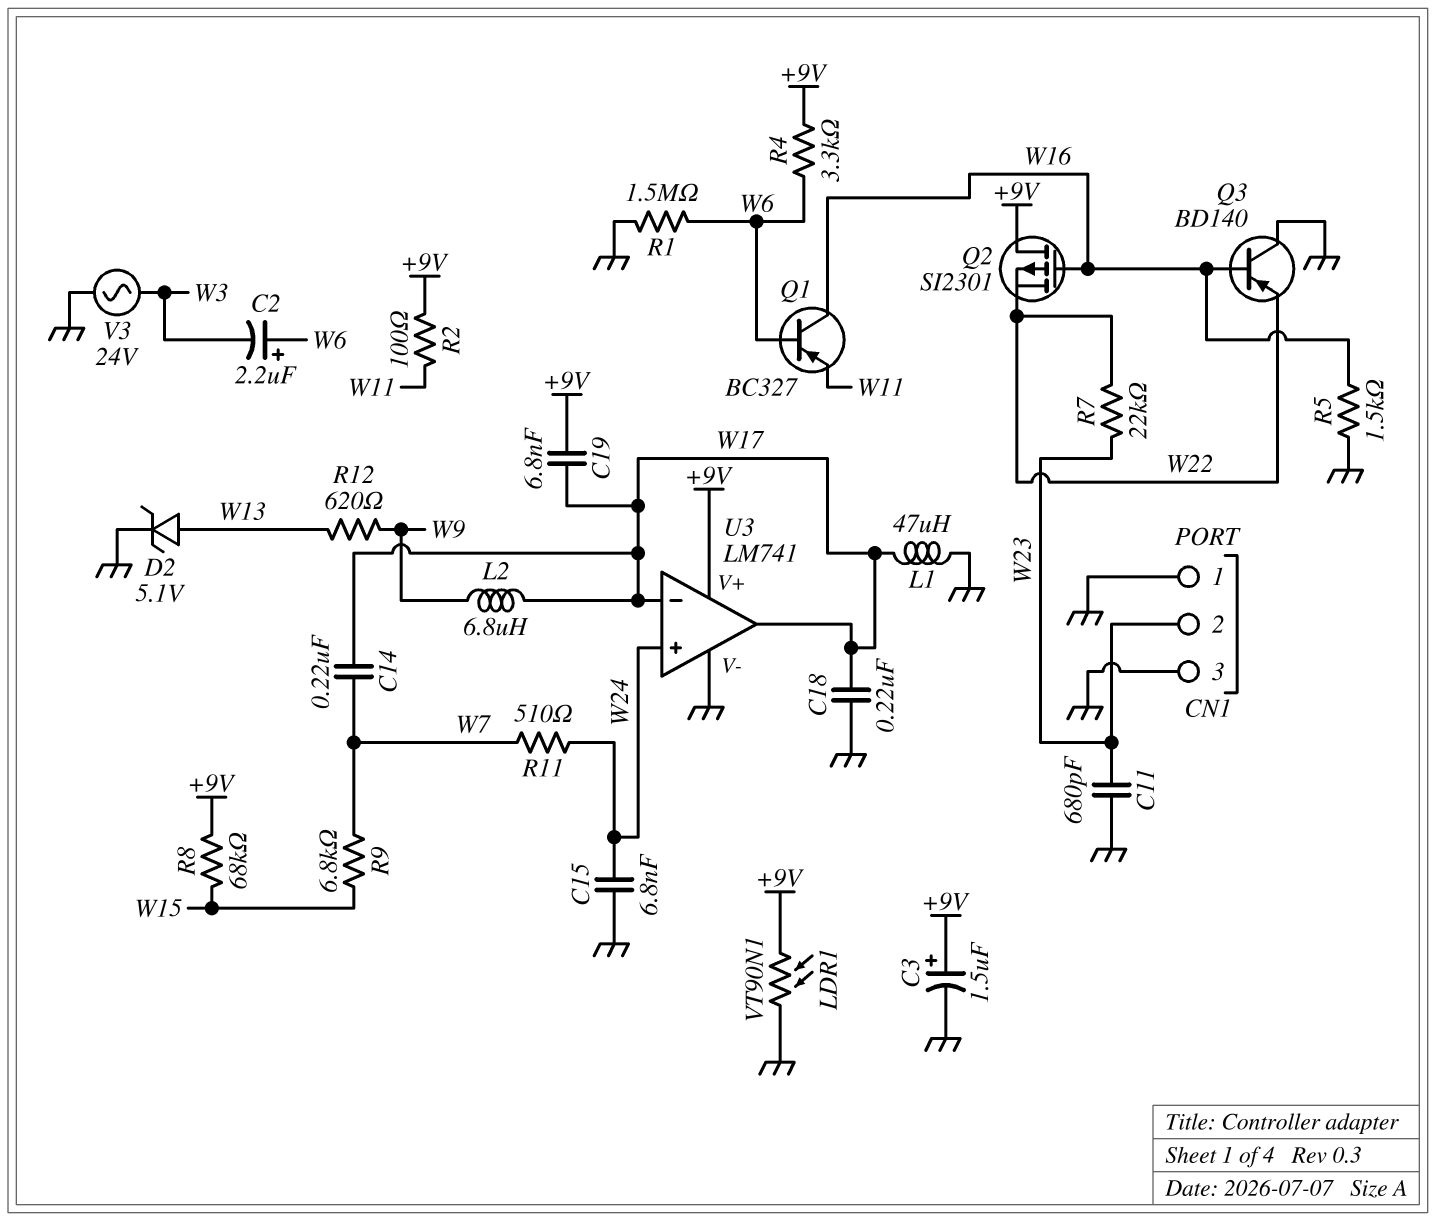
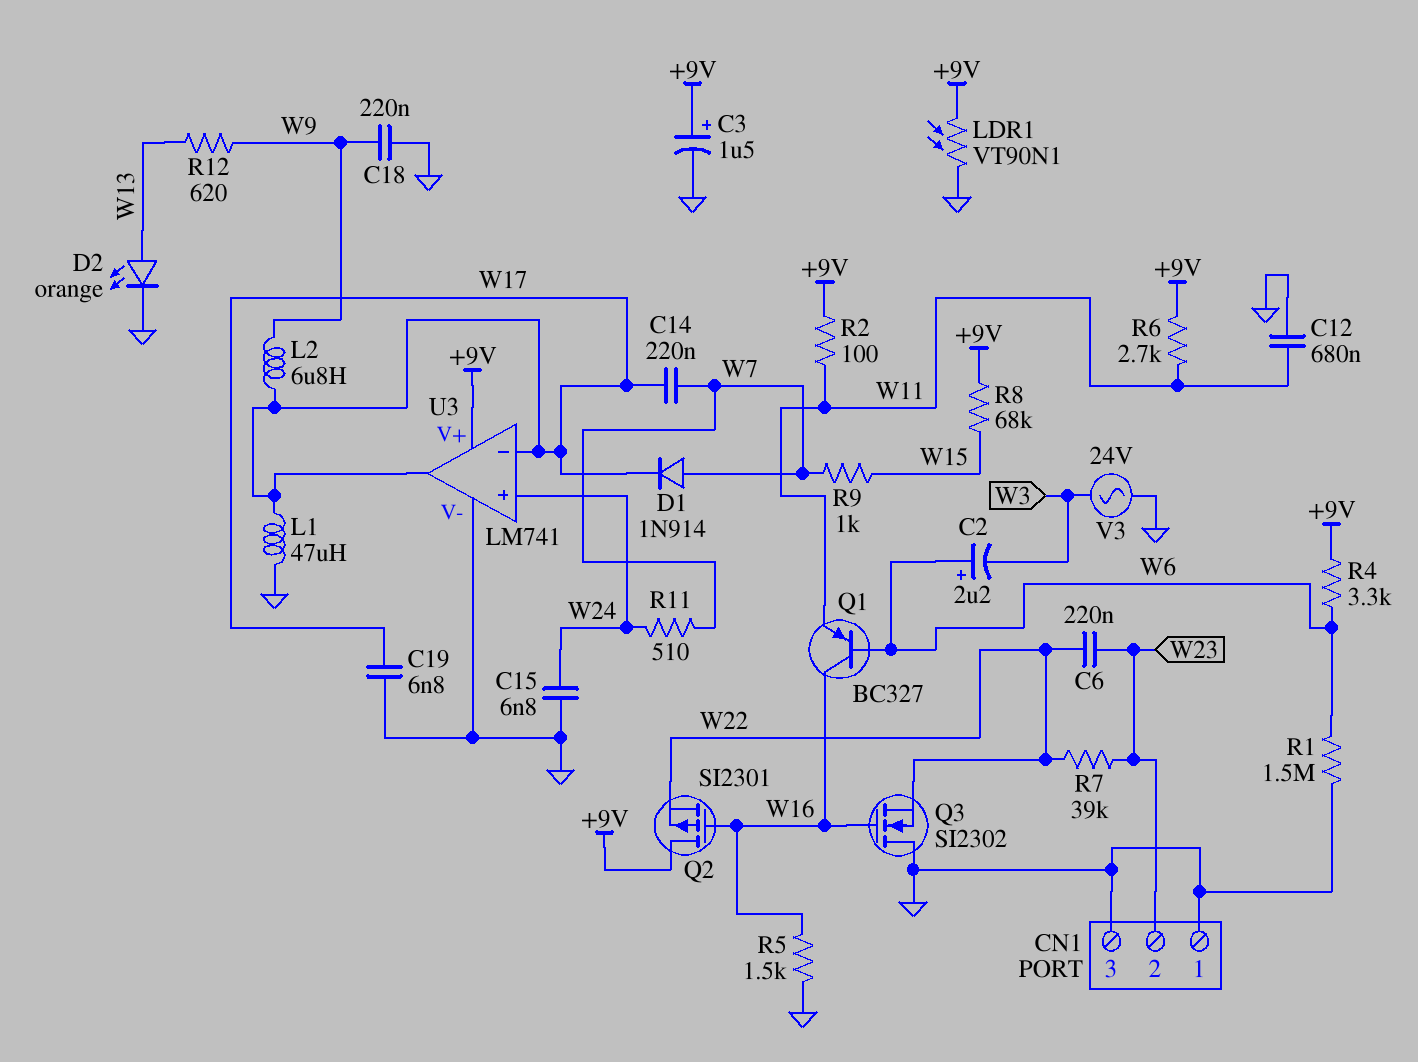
C6: none -> 220nF (W22, W23)
C11: 680pF (GND, W23) -> none
C12: none -> 680nF (GND, W11)
C18: 220nF (GND, W17) -> 220nF (GND, W9)
C19: 6.8nF (+9V, W17) -> 6.8nF (GND, W17)
D1: none -> diode 1N914 (A W7, K W17)
D2: zener 5.1V (A W13, K GND) -> LED orange (A W13, K GND)
Q3: PNP BD140 (B W16, C GND, E W22) -> NMOS SI2302 (G W16, D GND, S W22)
R6: none -> 2.7k (+9V, W11)
R7: 22k (W22, W23) -> 39k (W22, W23)
R9: 6.8k (W7, W15) -> 1k (W7, W15)

